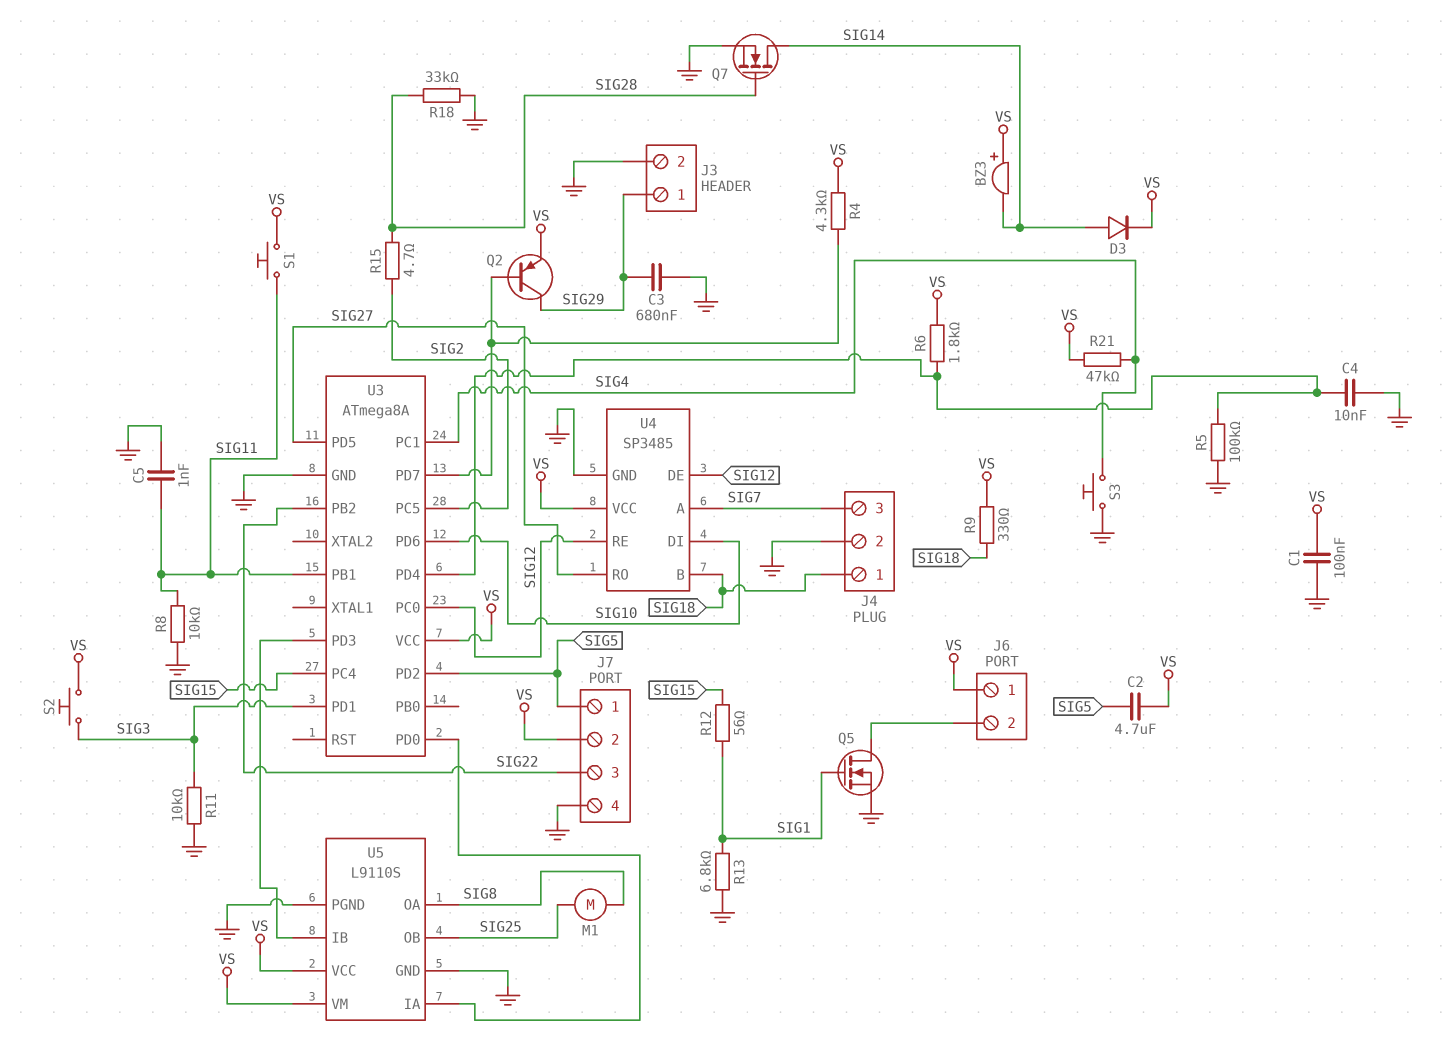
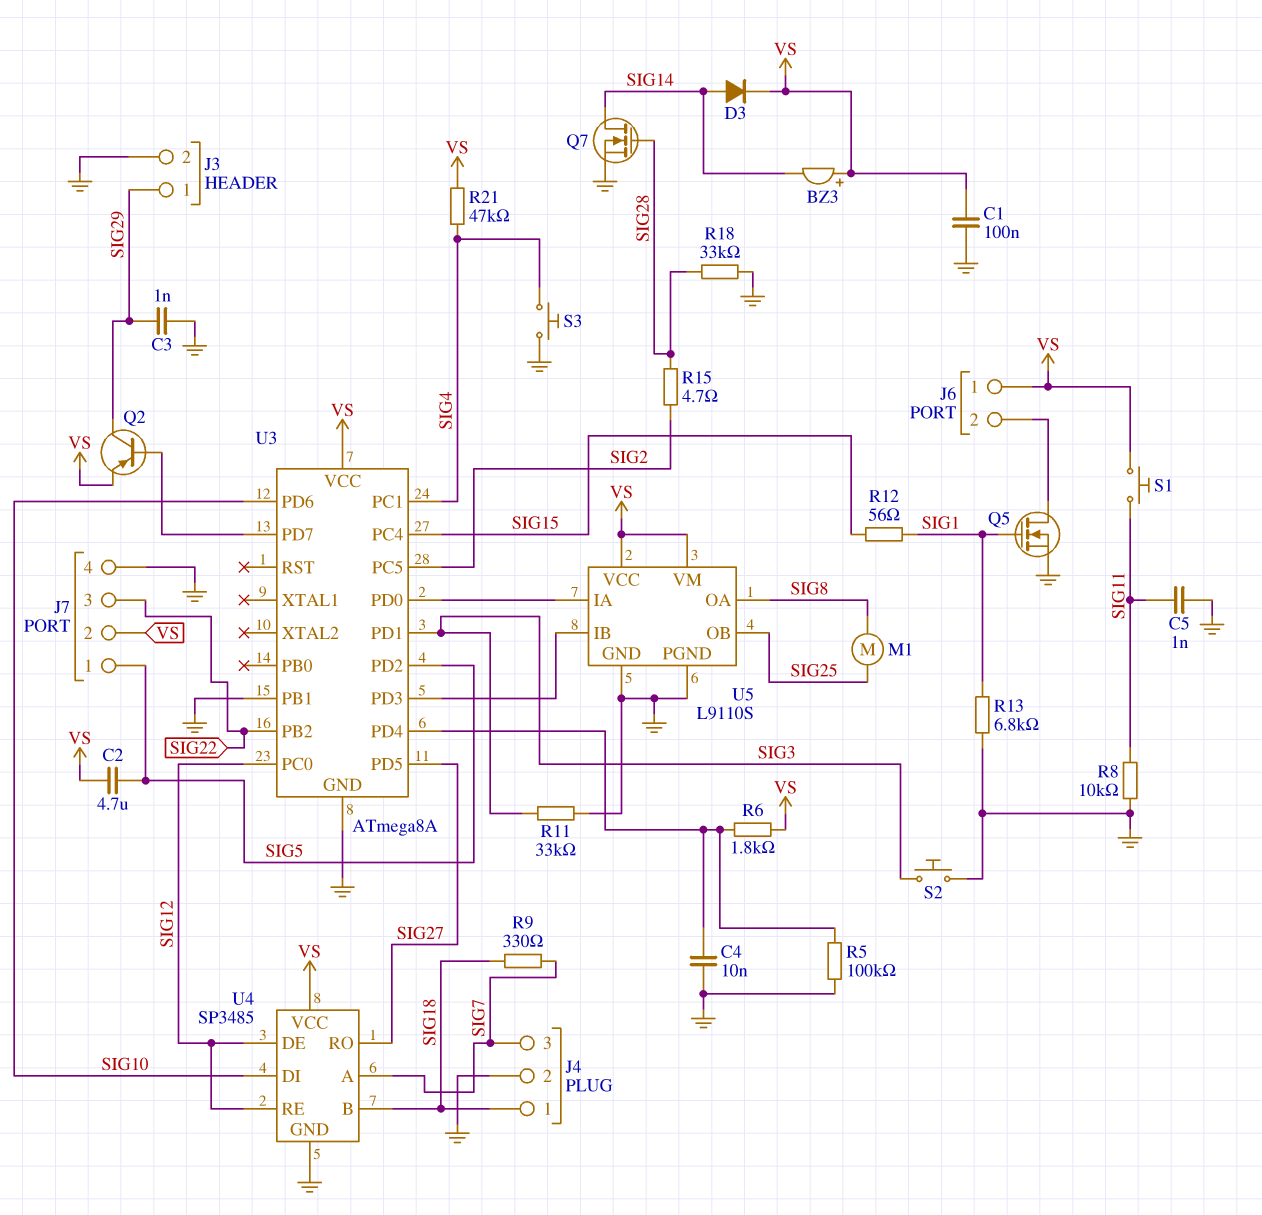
C3: 680nF (GND, SIG29) -> 1nF (GND, SIG29)
R4: 4.3k (U3/PD7, VS) -> none
R9: 330 (SIG18, VS) -> 330 (SIG7, SIG18)
R11: 10k (GND, SIG3) -> 33k (GND, SIG3)
S2: button (SIG3, VS) -> button (GND, SIG3)
U3 pin PB1: SIG11 -> GND

